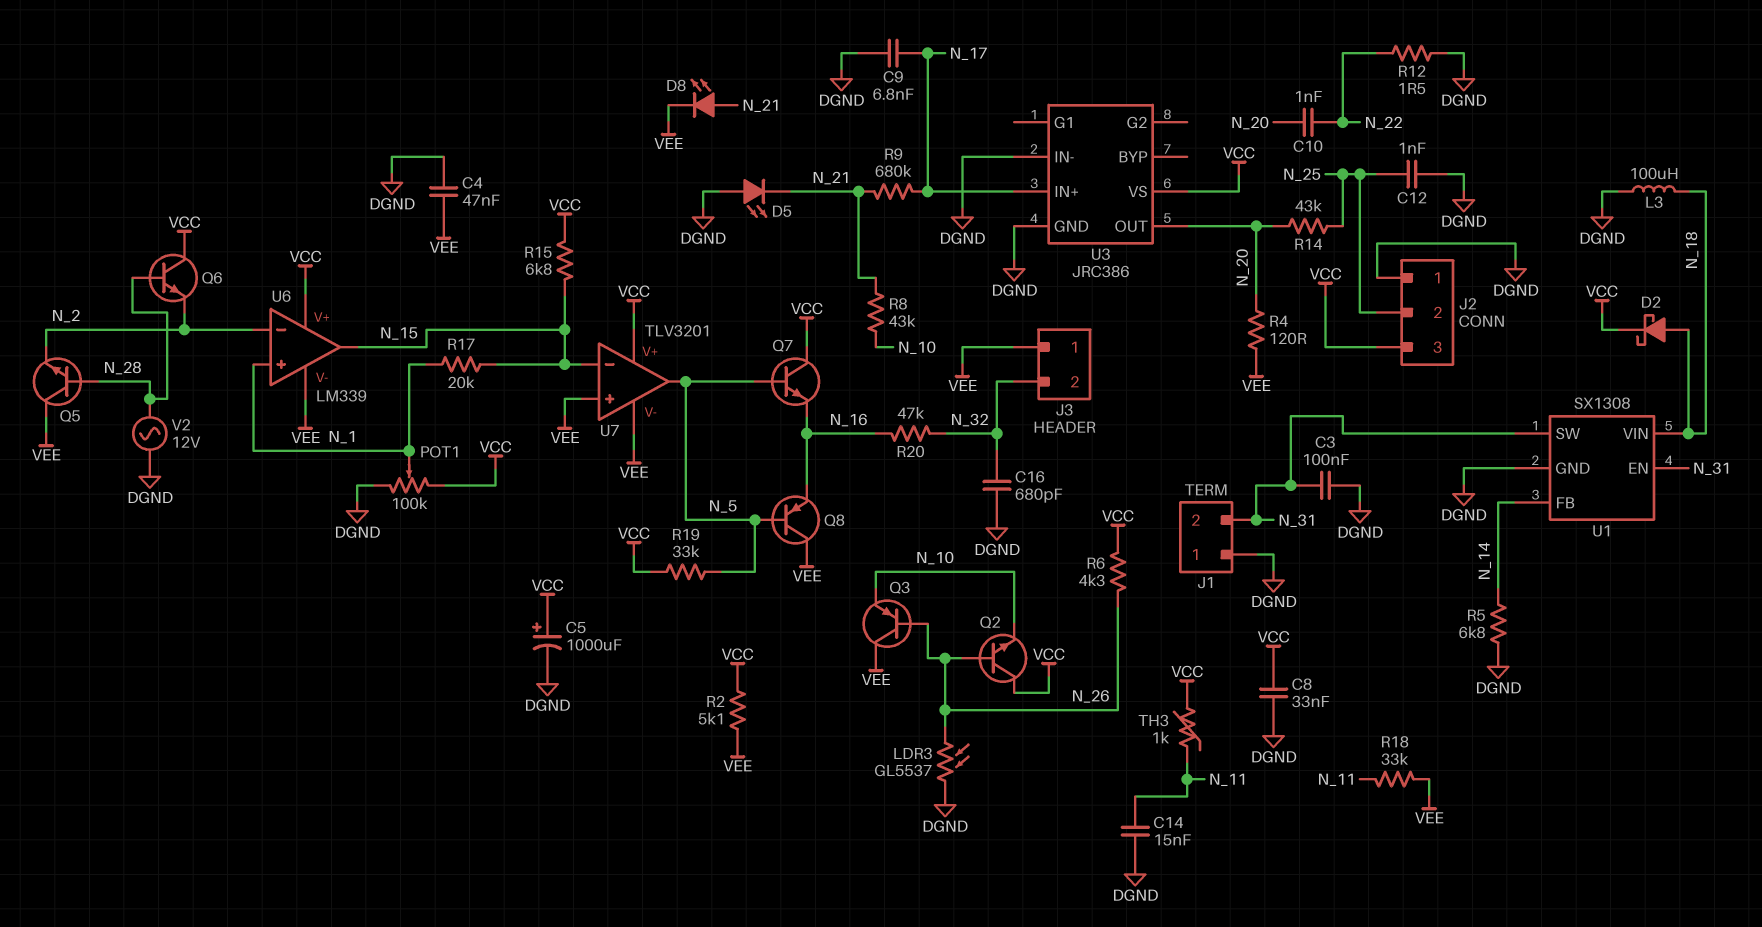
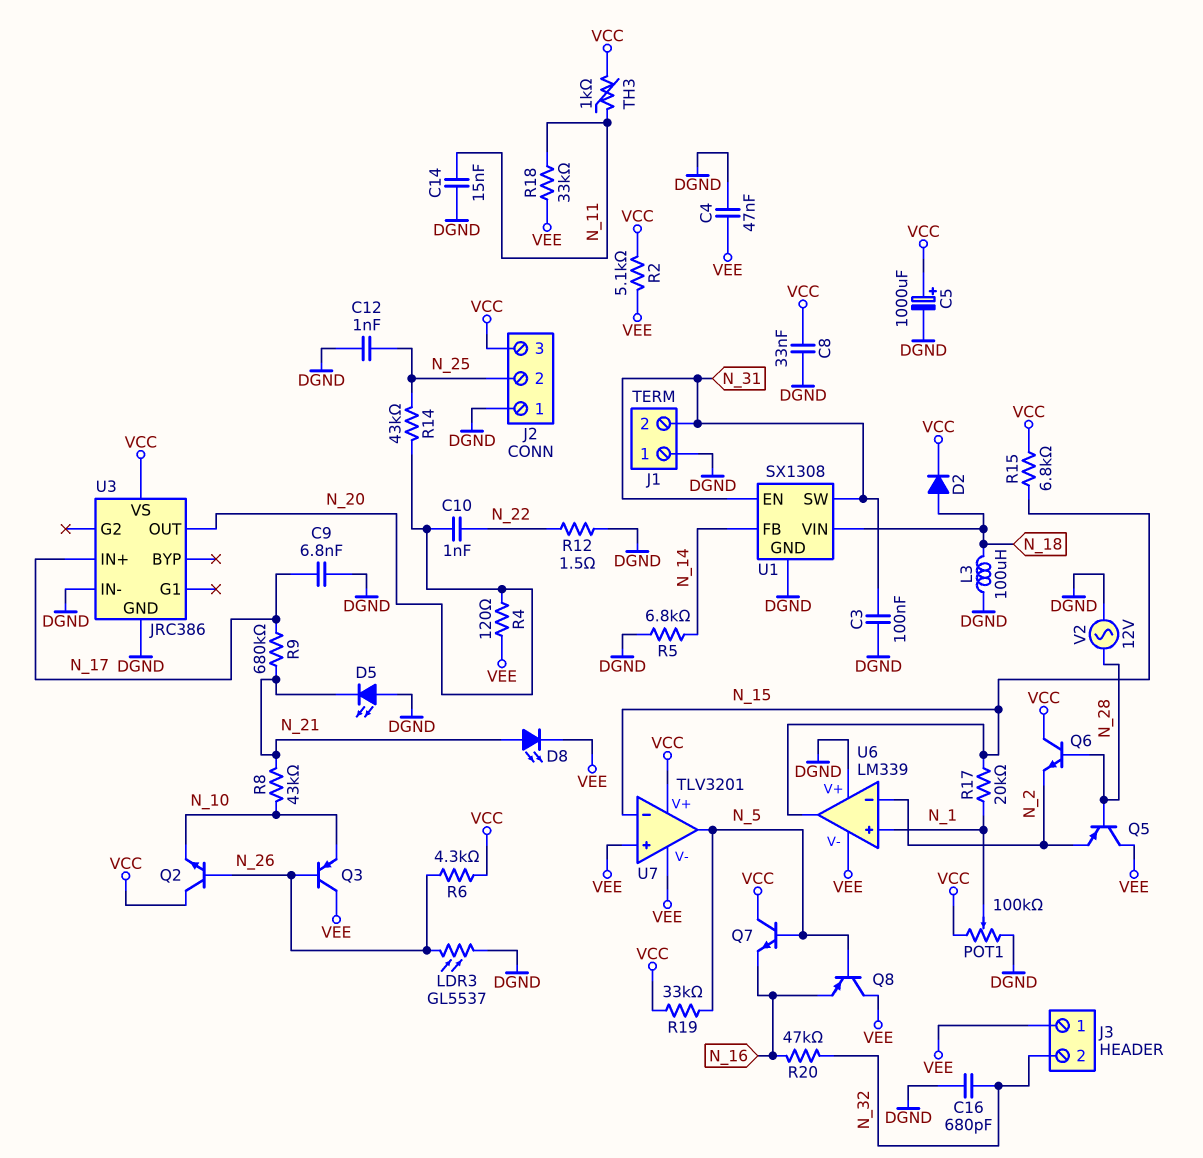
D2: schottky (A N_18, K VCC) -> diode (A N_18, K VCC)
Q5: NPN (B N_28, C VEE, E N_2) -> PNP (B N_28, C VEE, E N_2)
U6 pin V+: VCC -> DGND

